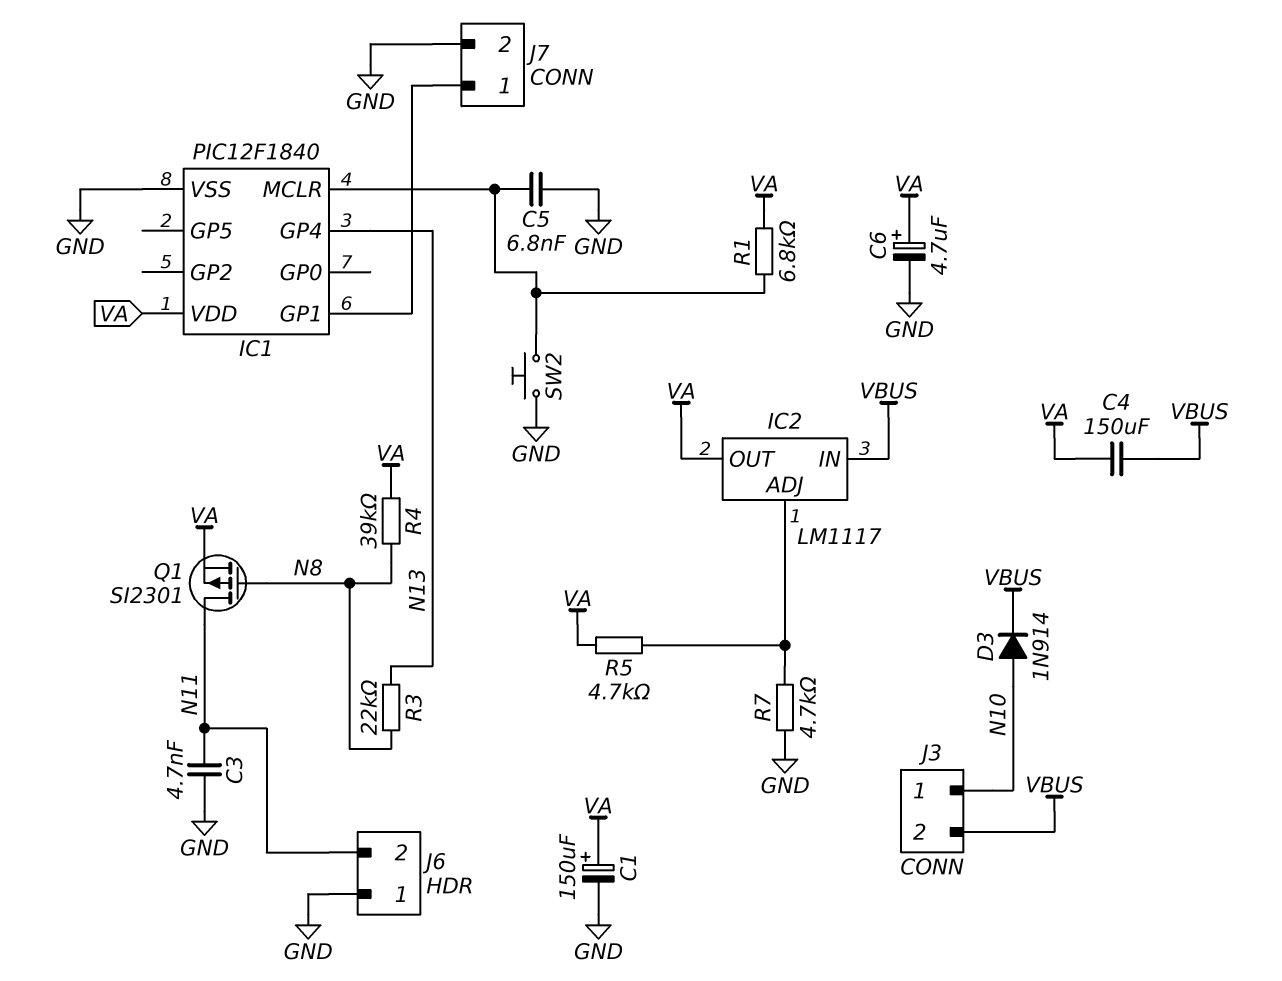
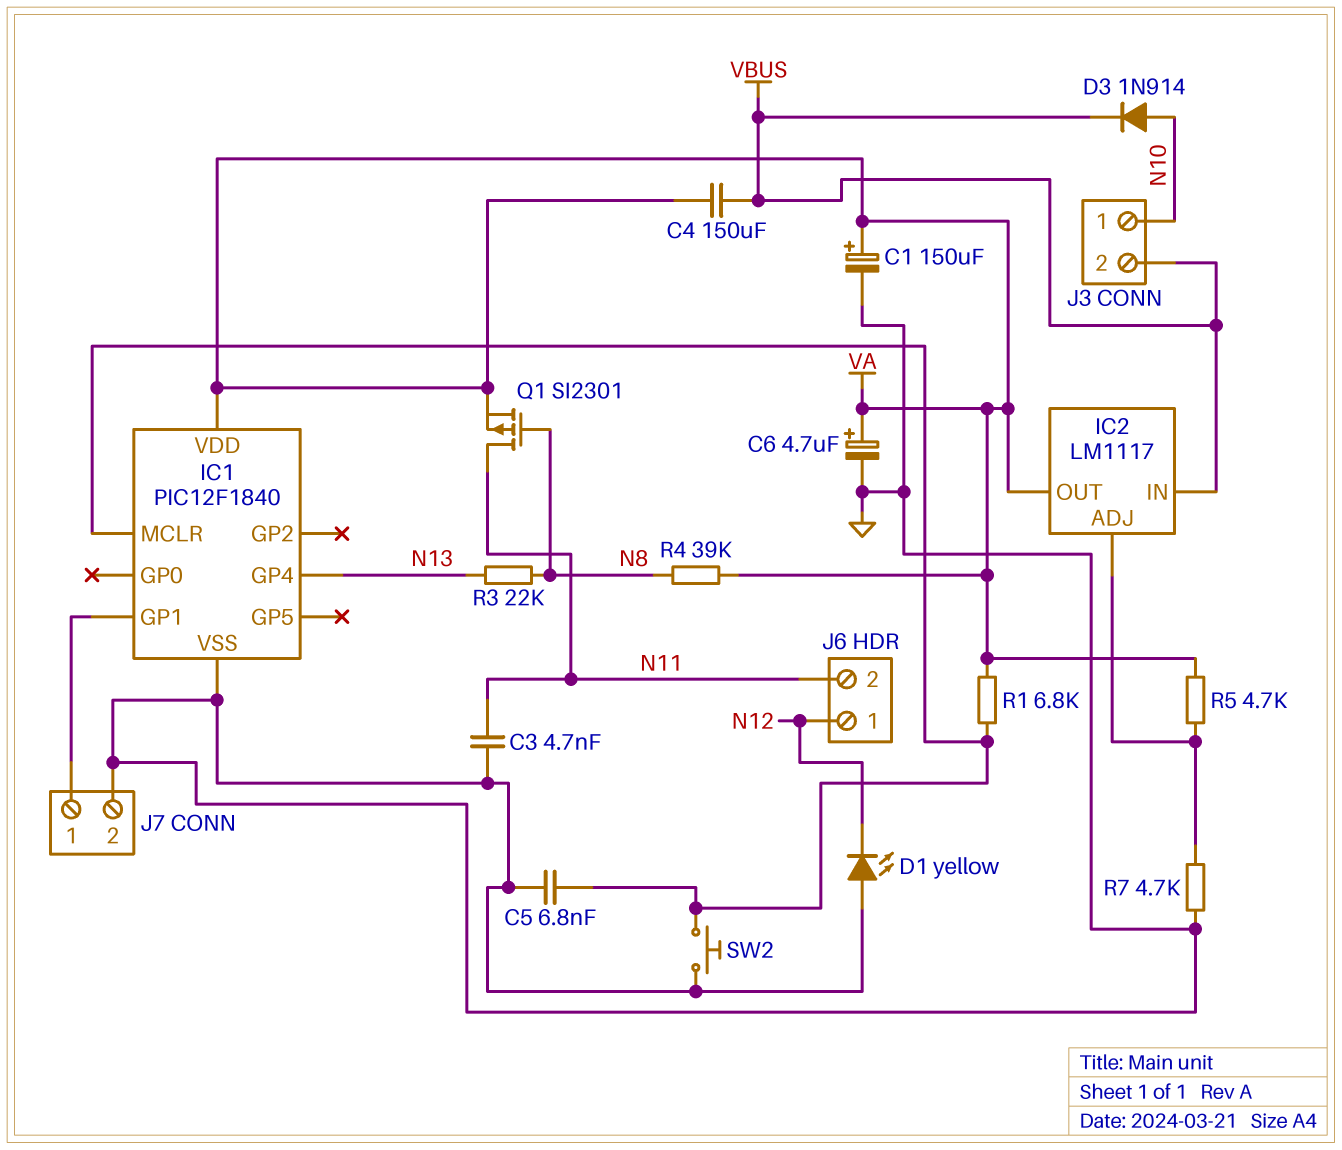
D1: none -> LED yellow (A GND, K N12)
J6 pin 1: GND -> N12

